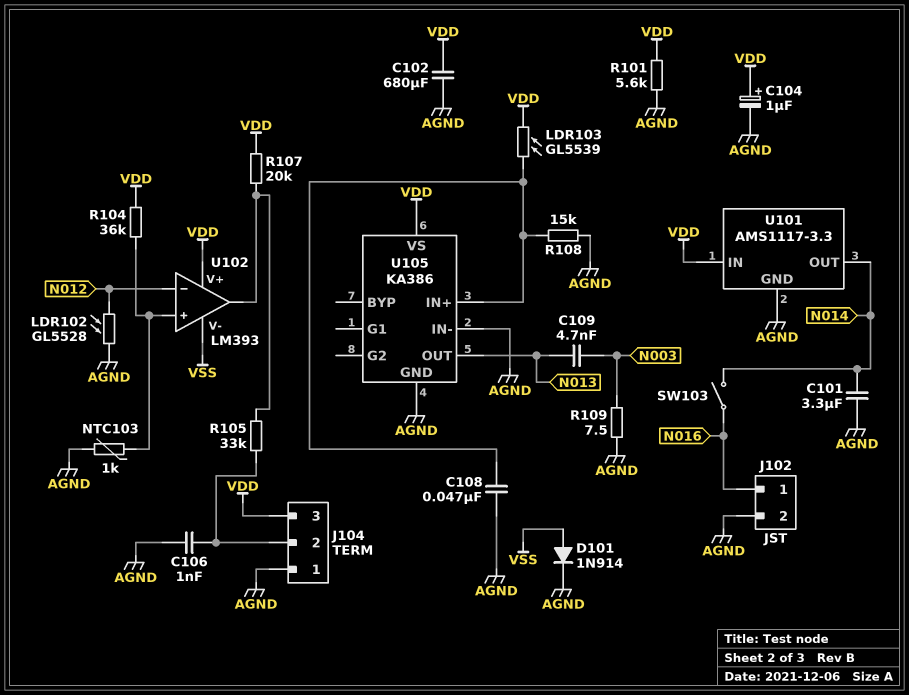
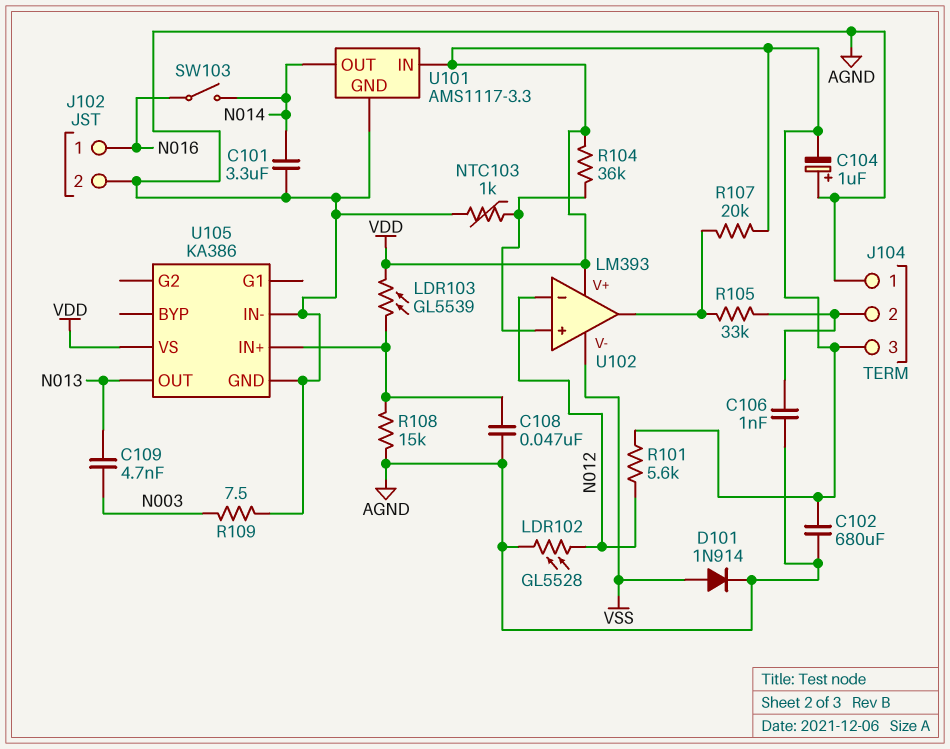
C104: 1uF (plus VDD, minus AGND) -> 1uF (plus AGND, minus VDD)
R101: 5.6k (AGND, VDD) -> 5.6k (N012, VDD)

